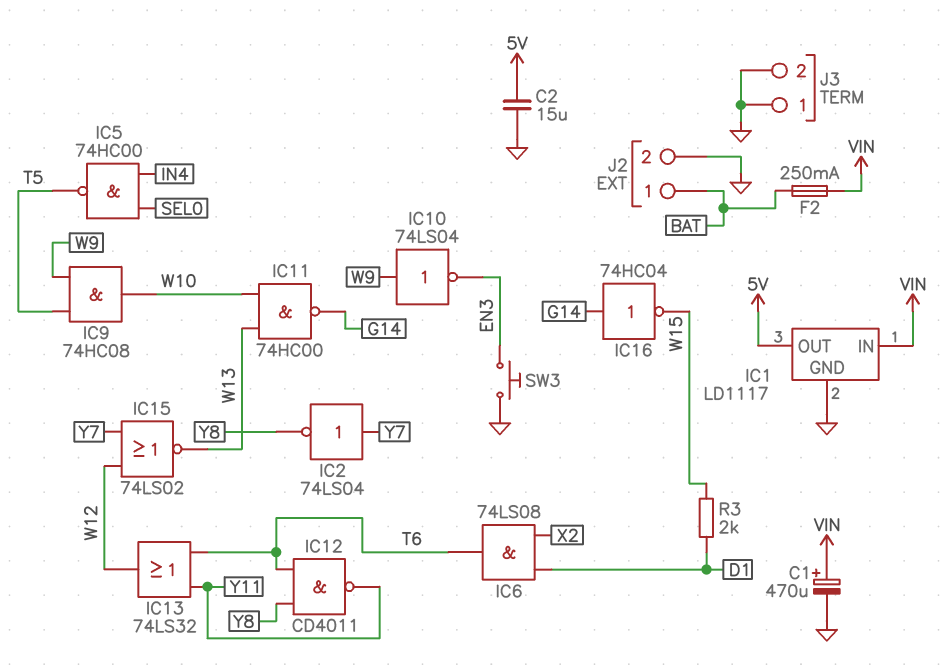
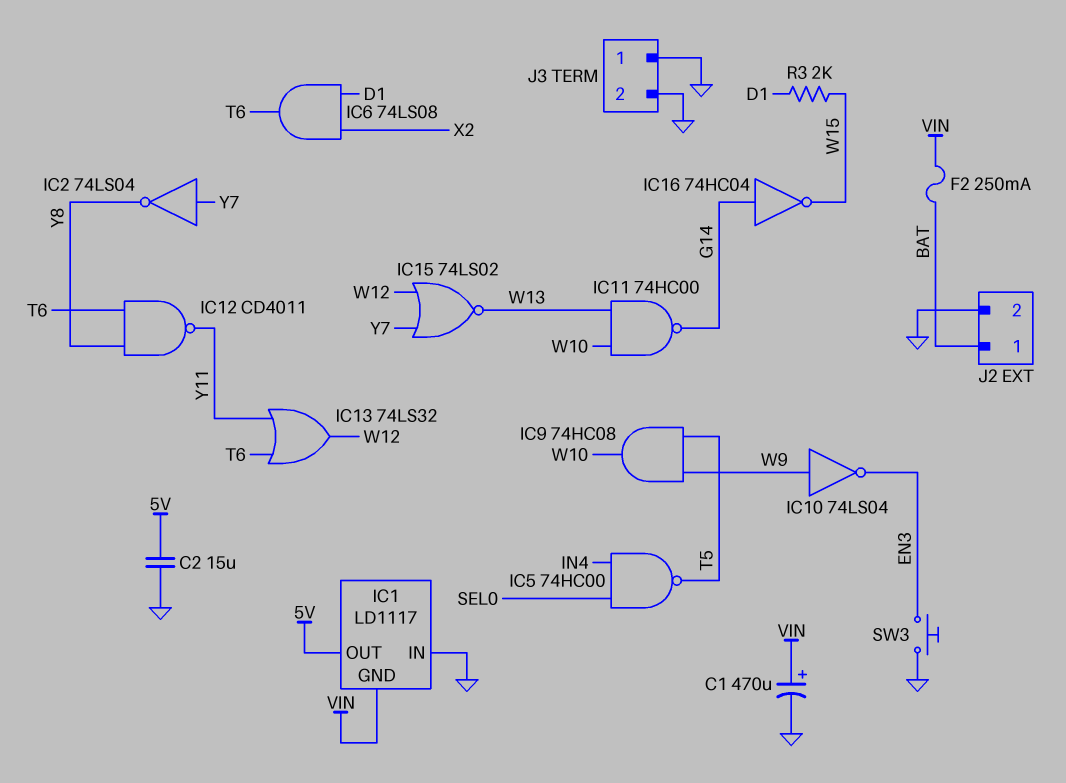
IC1 pin GND: GND -> VIN
IC1 pin IN: VIN -> GND

